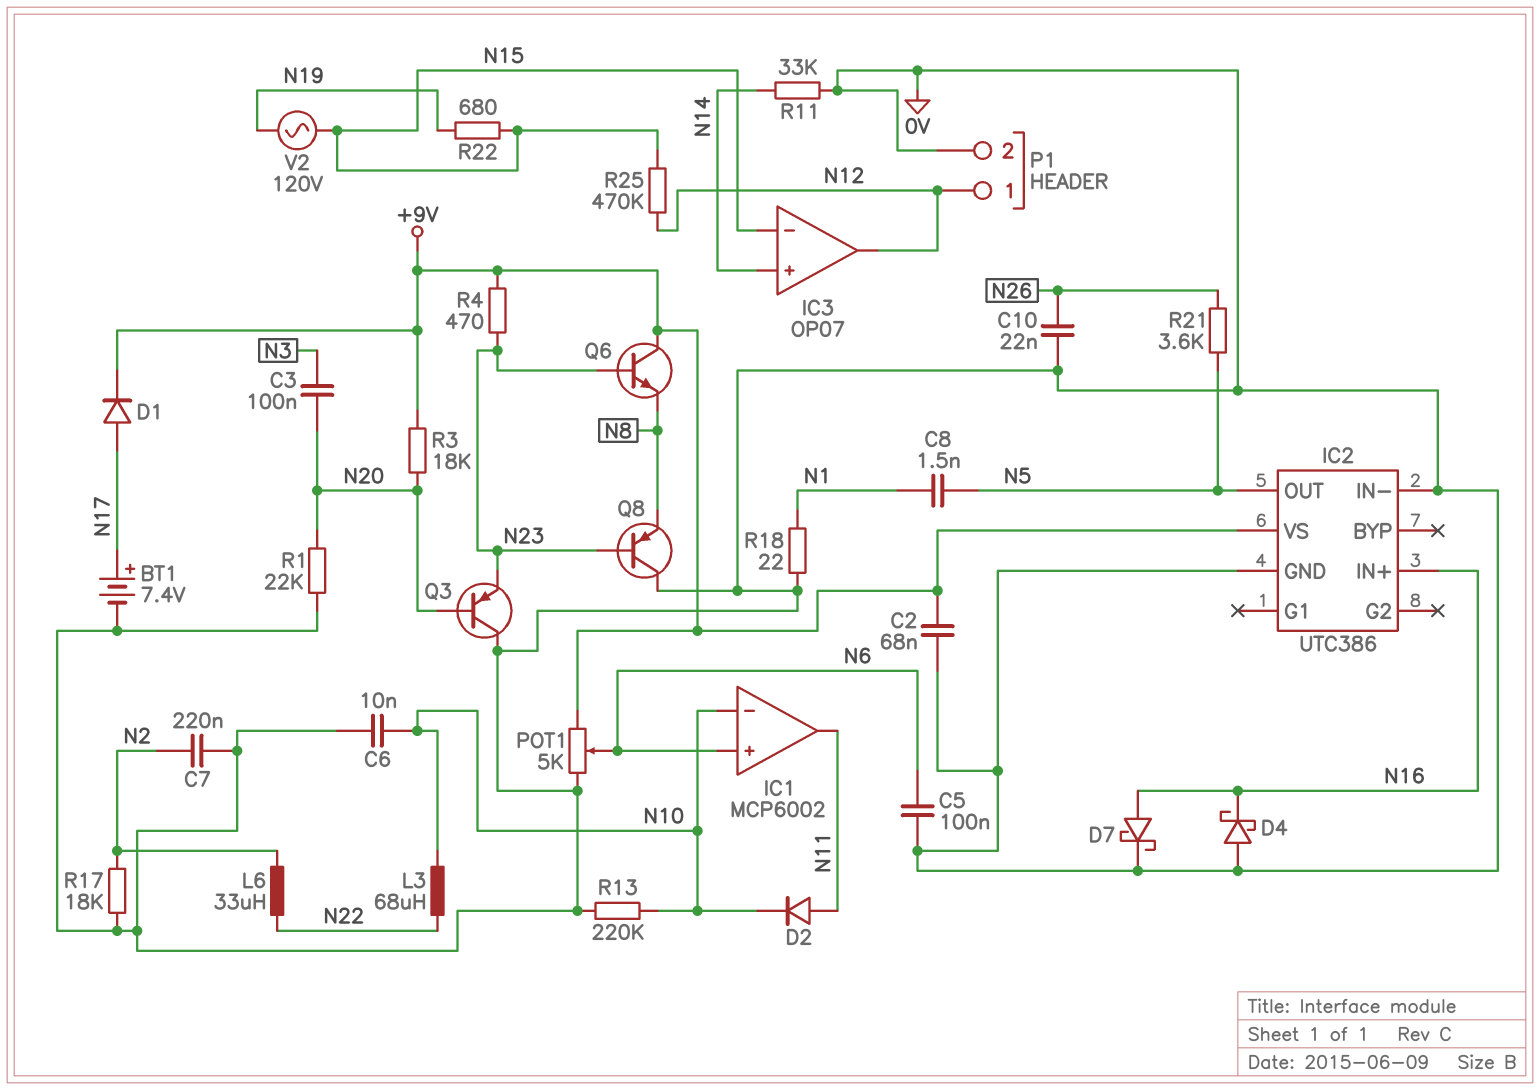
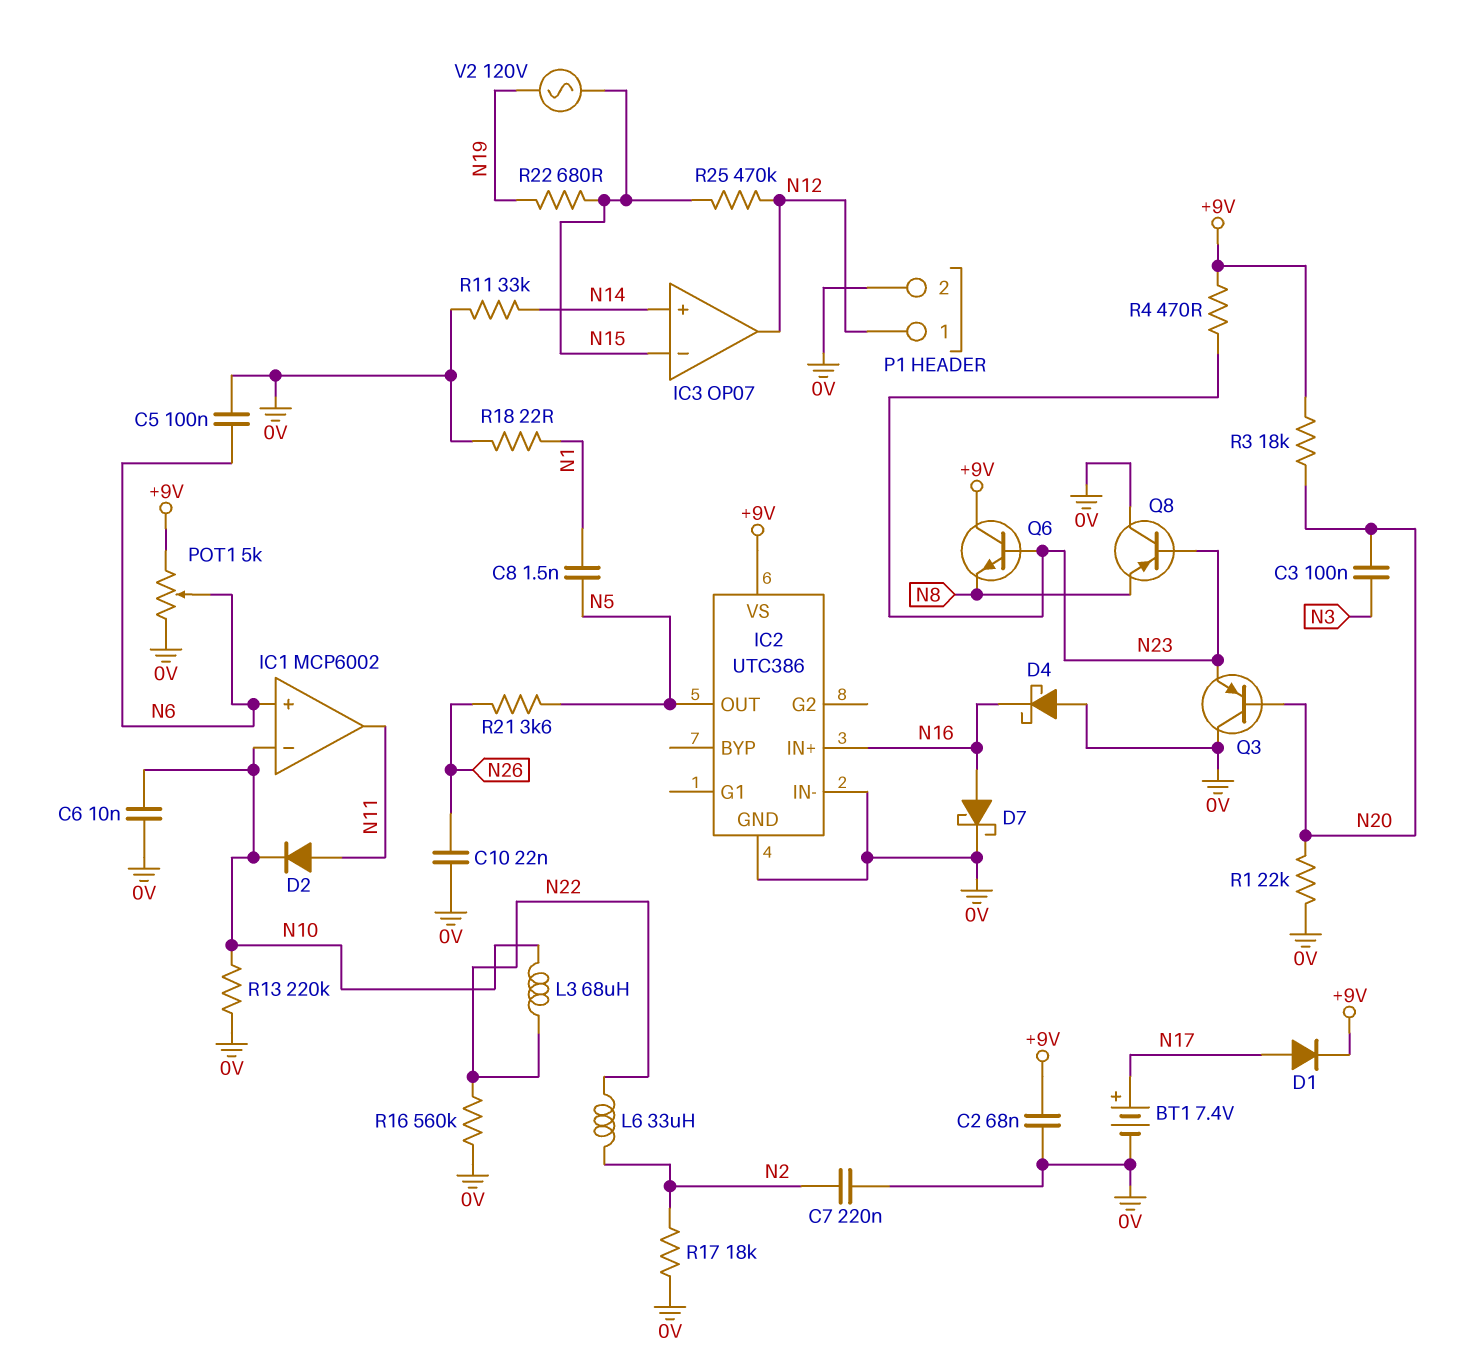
R16: none -> 560k (0V, N22)

